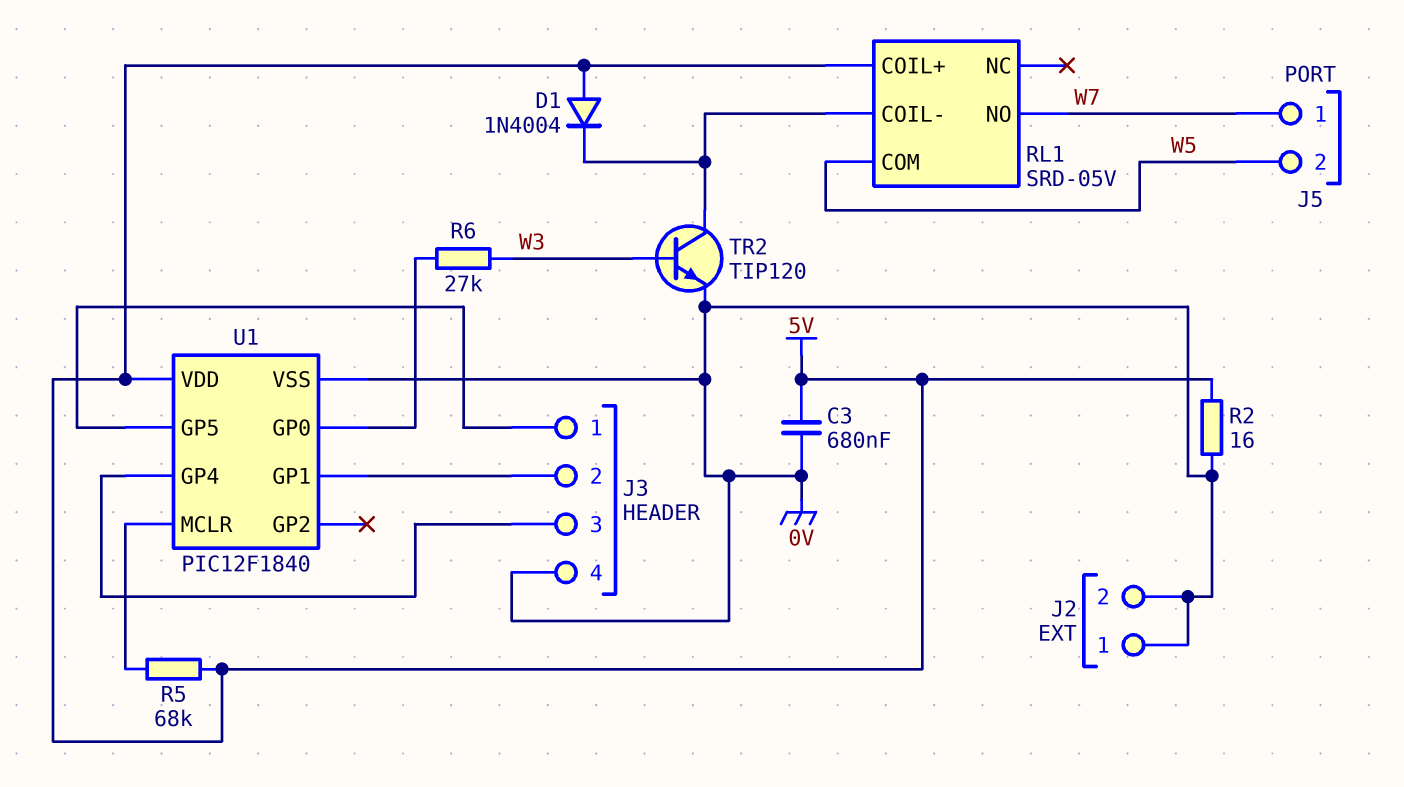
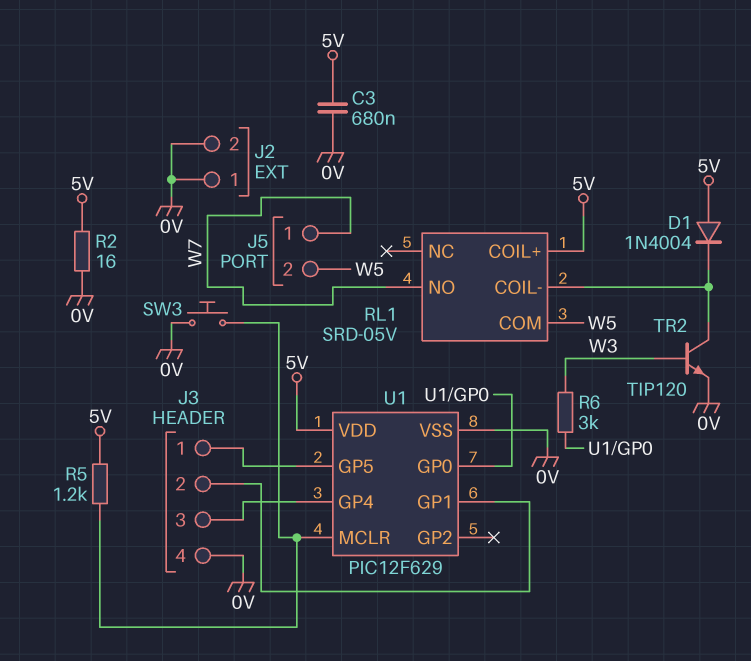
R5: 68k (5V, U1/MCLR) -> 1.2k (5V, U1/MCLR)
R6: 27k (U1/GP0, W3) -> 3k (U1/GP0, W3)
SW3: none -> button (0V, U1/MCLR)
U1: PIC12F1840 -> PIC12F629

